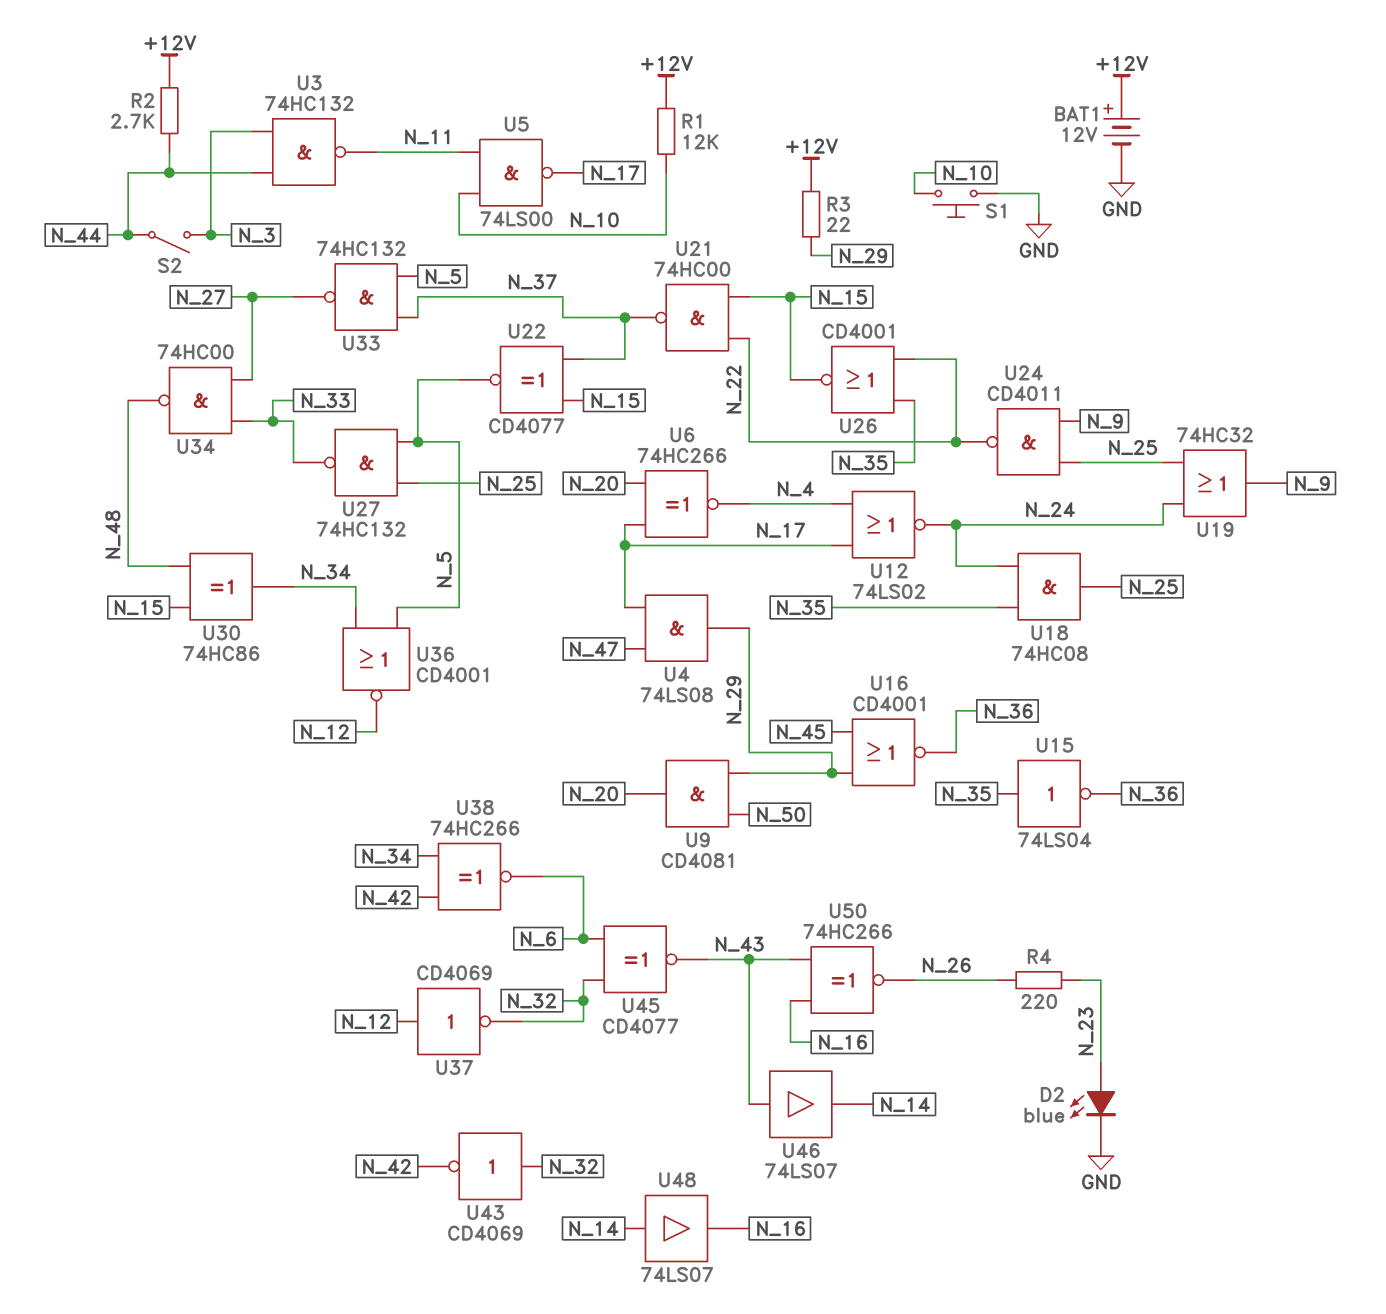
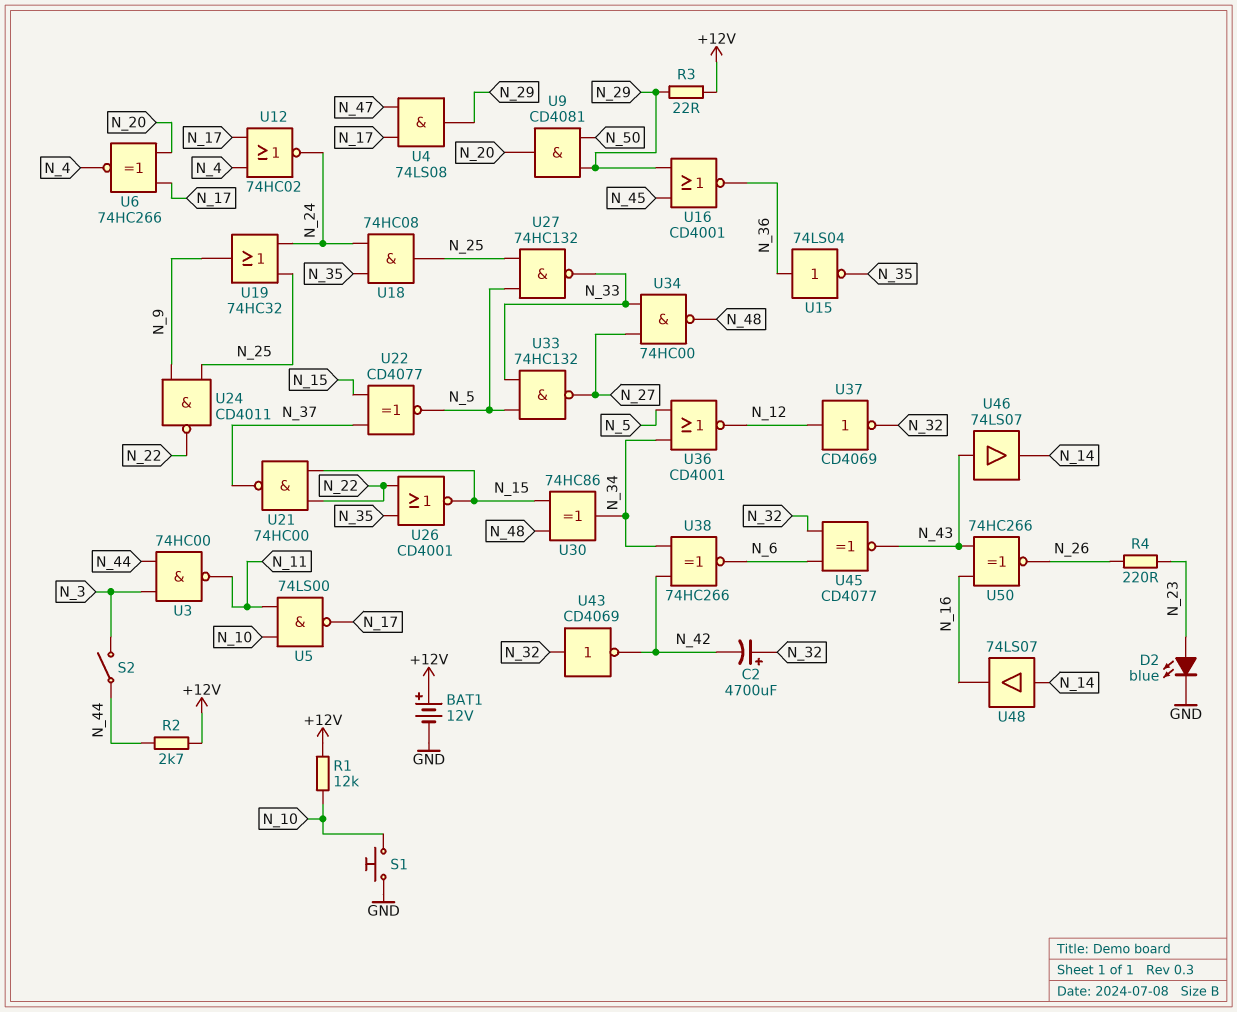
C2: none -> 4700uF (plus N_32, minus N_42)
U3: NAND 74HC132 (in N_3, in N_44, out N_11) -> NAND 74HC00 (in N_3, in N_44, out N_11)
U12: NOR 74LS02 (in N_4, in N_17, out N_24) -> NOR 74HC02 (in N_4, in N_17, out N_24)
U15: NOT 74LS04 (in N_35, out N_36) -> NOT 74LS04 (in N_36, out N_35)
U33: NAND 74HC132 (in N_5, in N_37, out N_27) -> NAND 74HC132 (in N_5, in N_33, out N_27)

